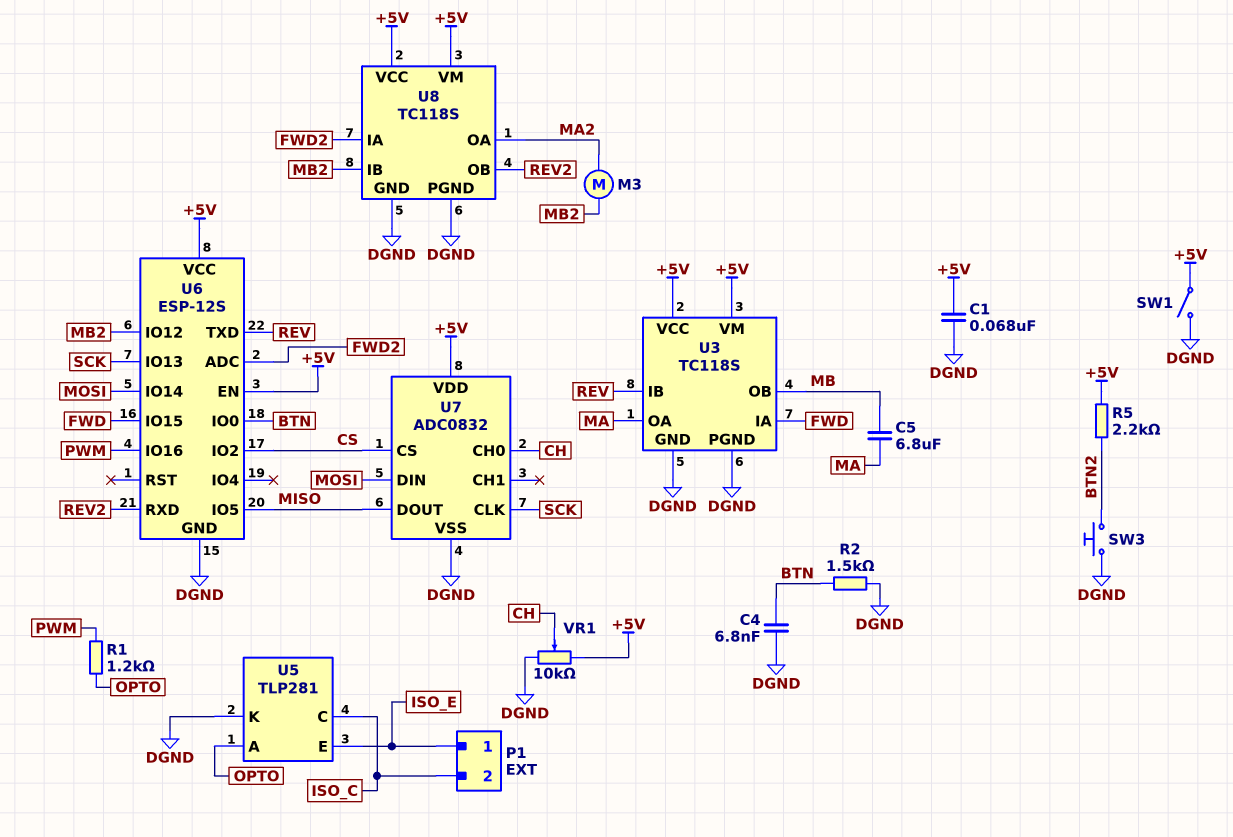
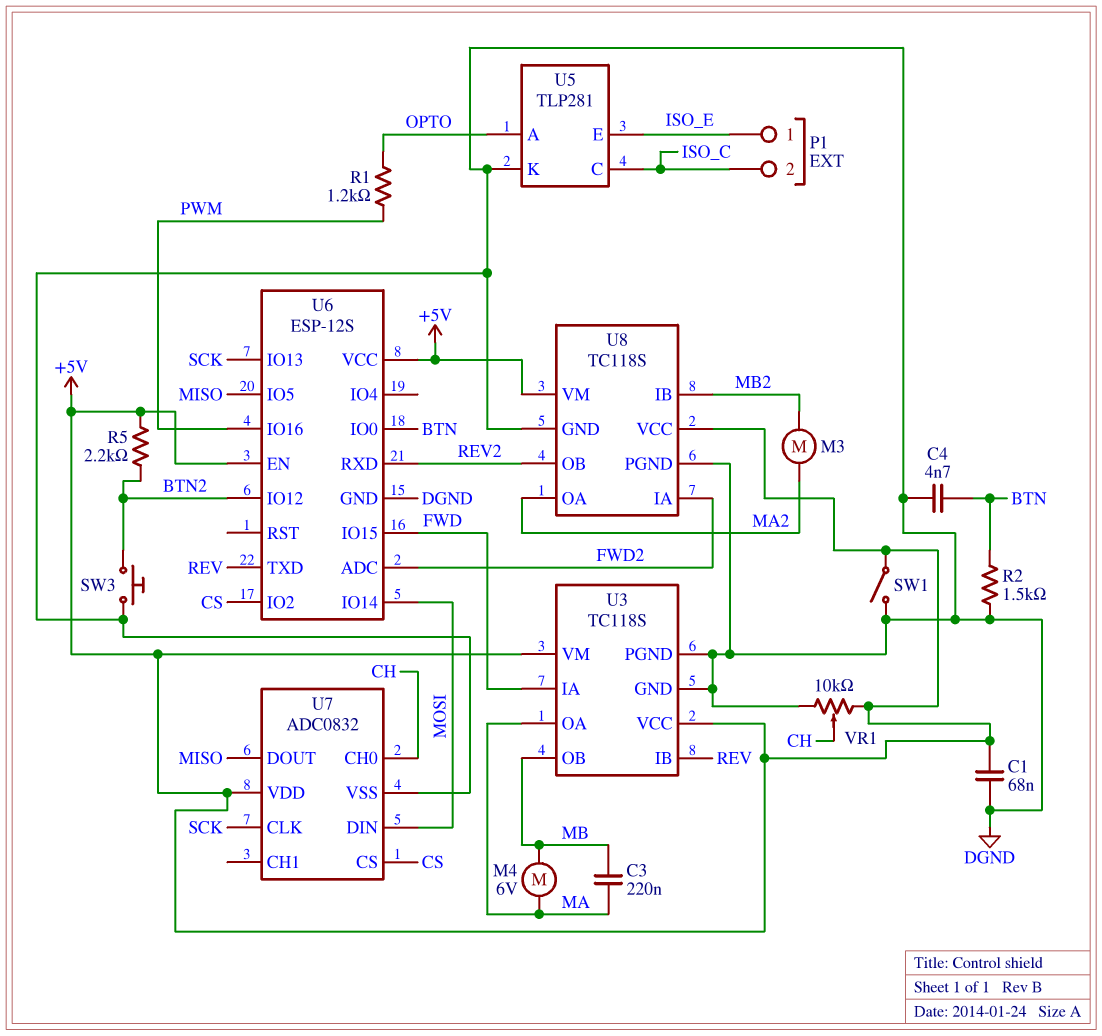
C3: none -> 220nF (MA, MB)
C4: 6.8nF (BTN, DGND) -> 4.7nF (BTN, DGND)
C5: 6.8uF (MA, MB) -> none
M4: none -> motor 6V (MA, MB)
U6 pin IO12: MB2 -> BTN2

